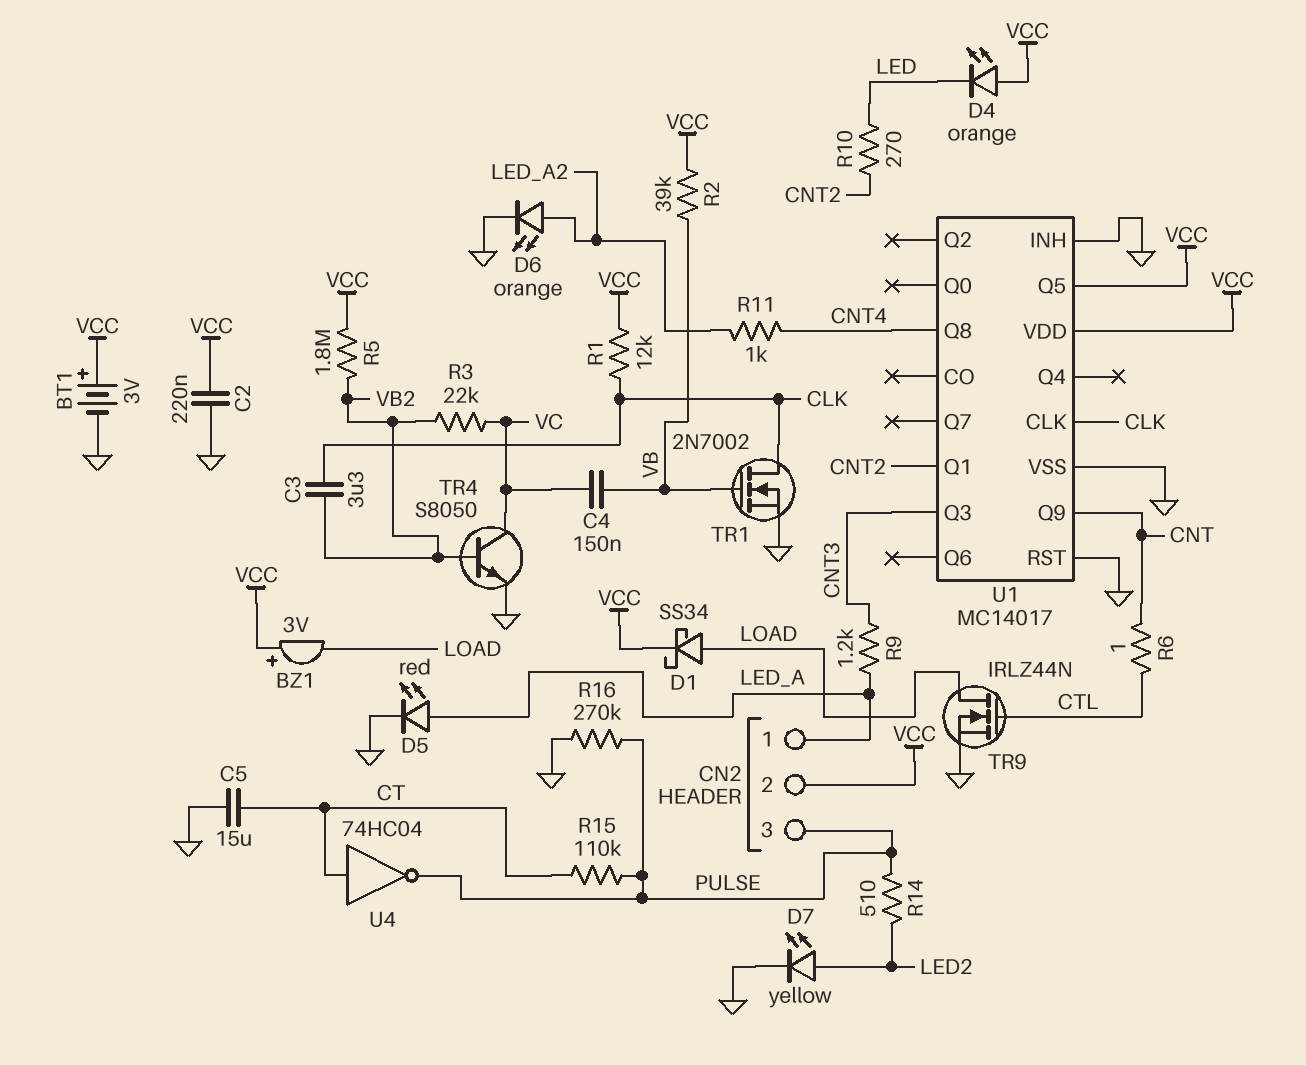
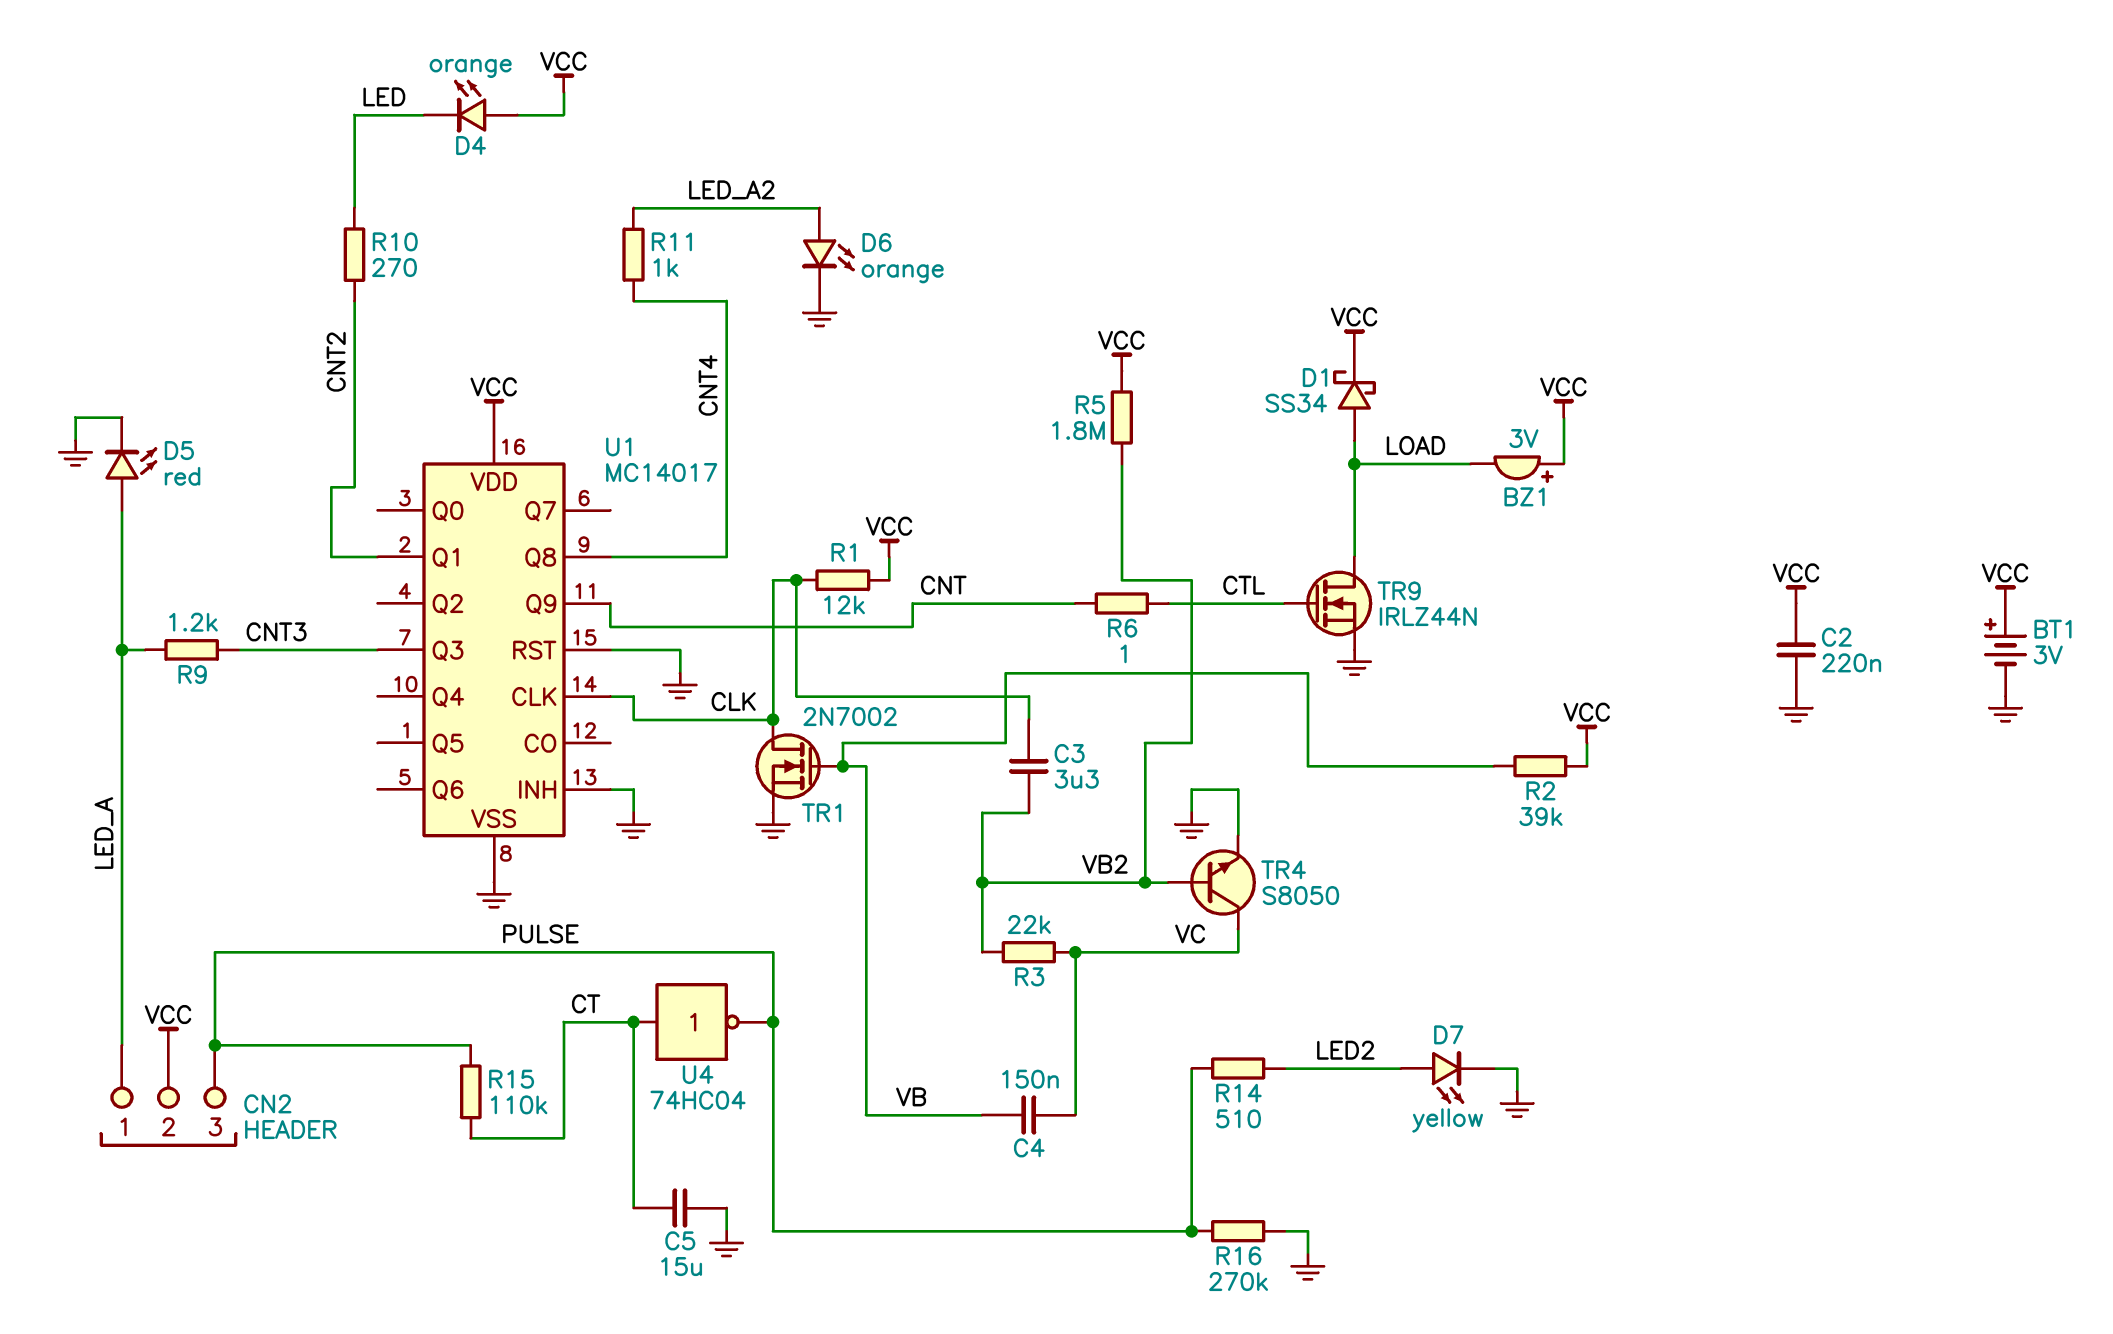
U1 pin Q5: VCC -> none

